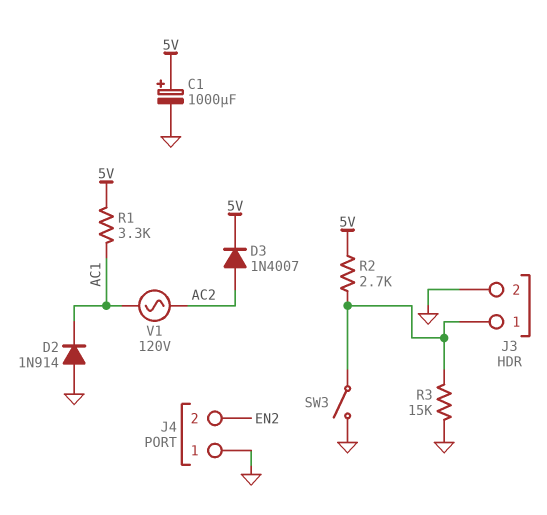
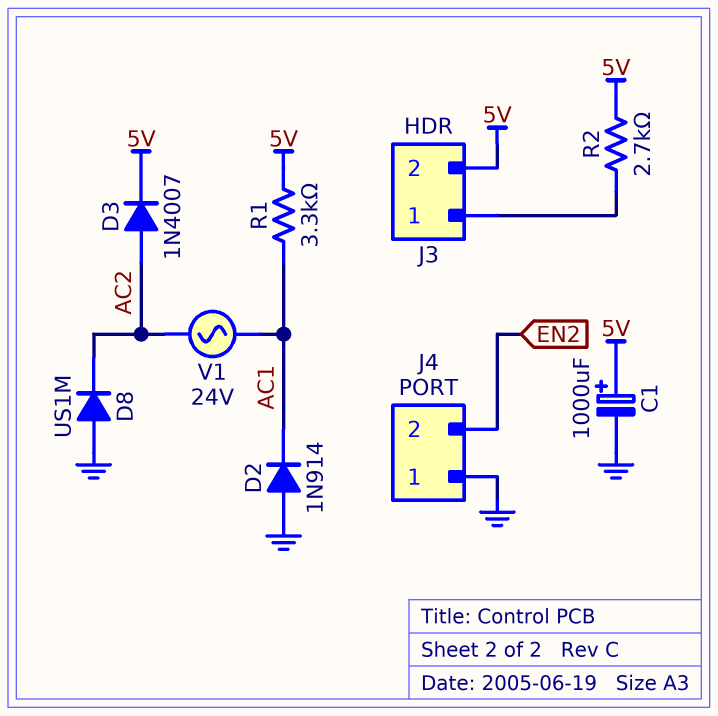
D8: none -> diode US1M (A GND, K AC2)
J3 pin 2: GND -> 5V
R3: 15k (GND, J3/1) -> none
SW3: switch (GND, J3/1) -> none
V1: AC 120V (AC1, AC2) -> AC 24V (AC1, AC2)

